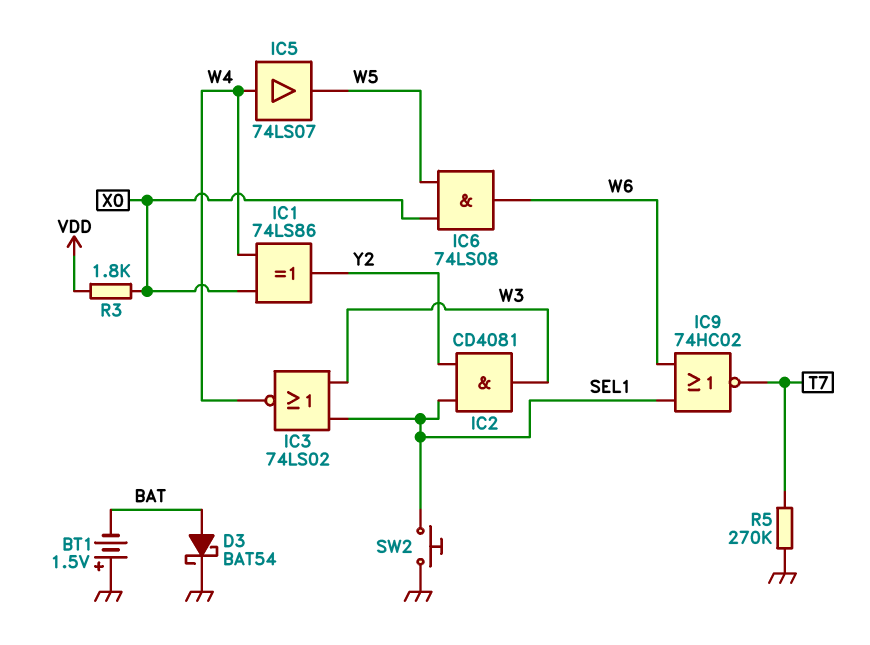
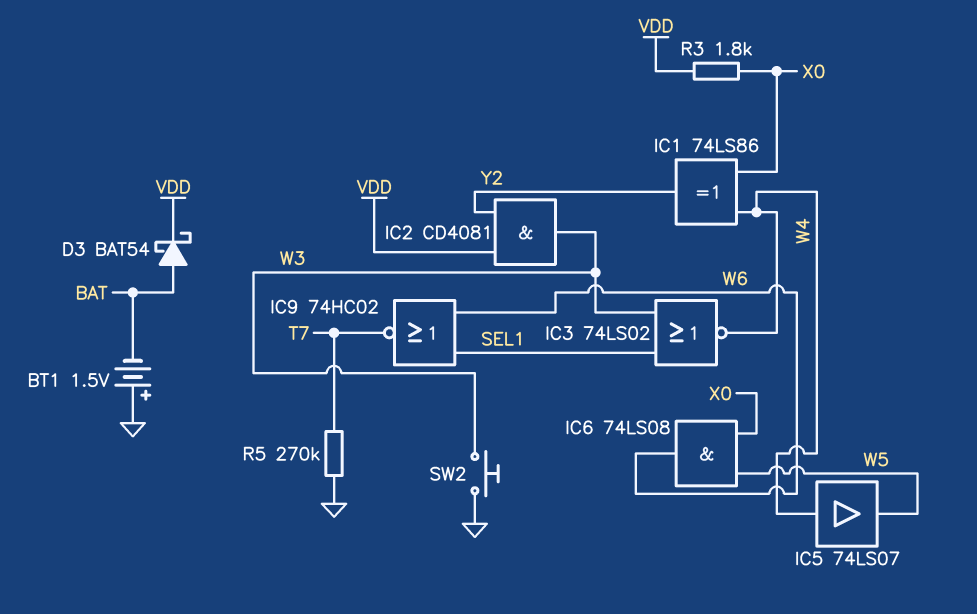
D3: schottky BAT54 (A BAT, K GND) -> schottky BAT54 (A BAT, K VDD)
IC2: AND CD4081 (in SEL1, in Y2, out W3) -> AND CD4081 (in VDD, in Y2, out W3)
SW2: button (GND, SEL1) -> button (GND, W3)

